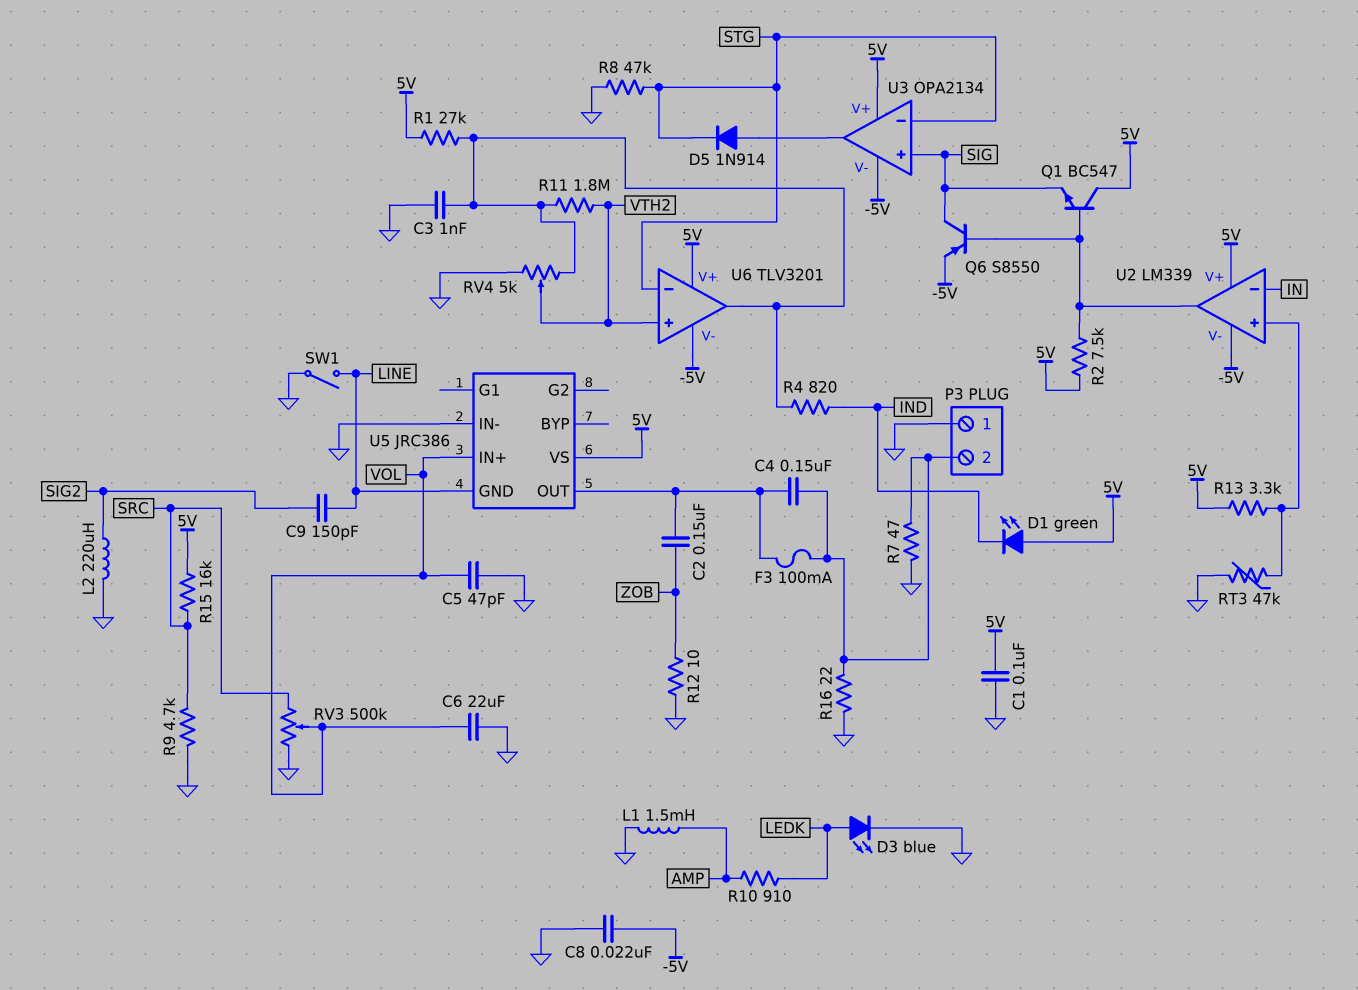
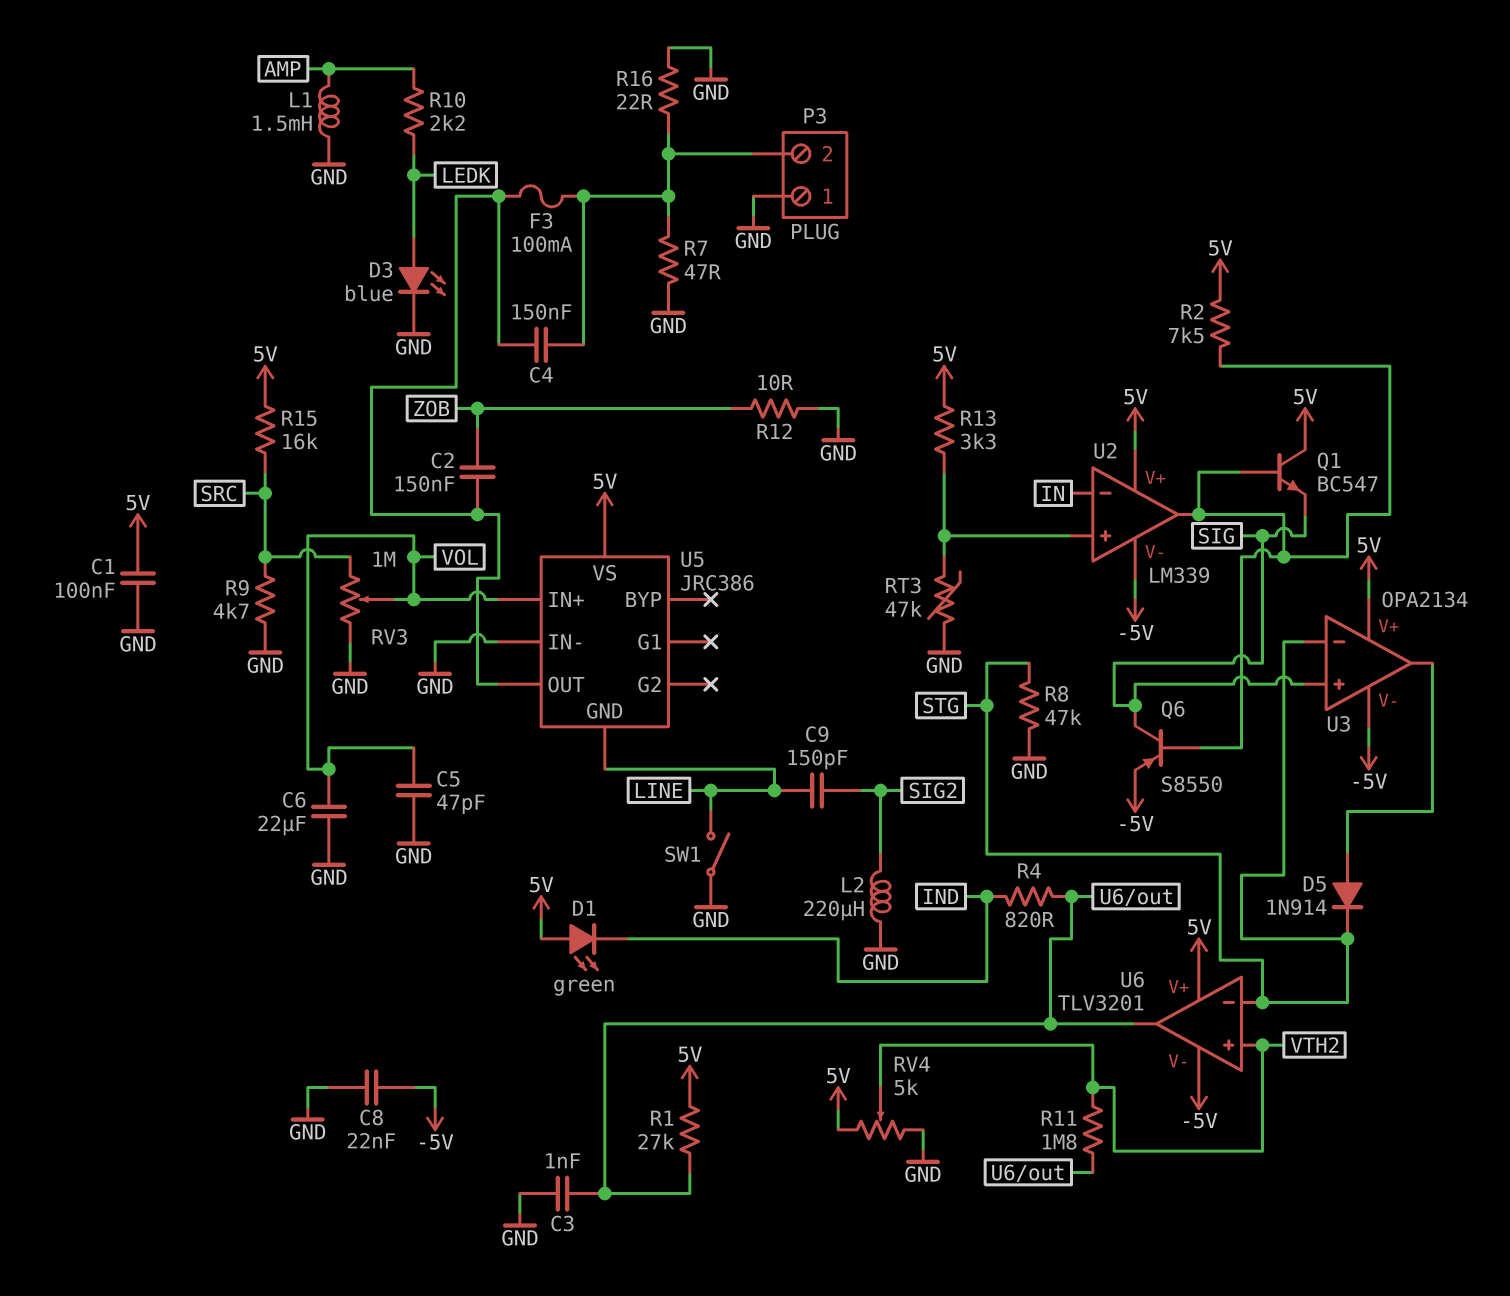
R10: 910 (AMP, LEDK) -> 2.2k (AMP, LEDK)
RV3: 500k (GND, SRC, wiper VOL) -> 1M (GND, SRC, wiper VOL)
RV4: 5k (GND, U6/out, wiper VTH2) -> 5k (5V, GND, wiper VTH2)

